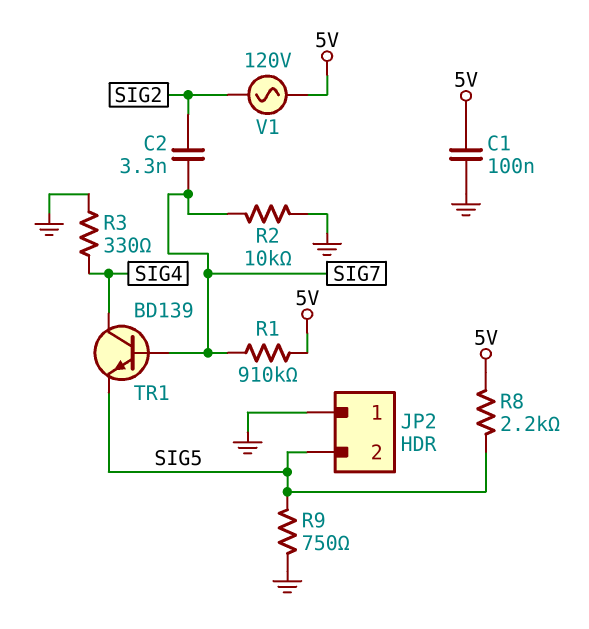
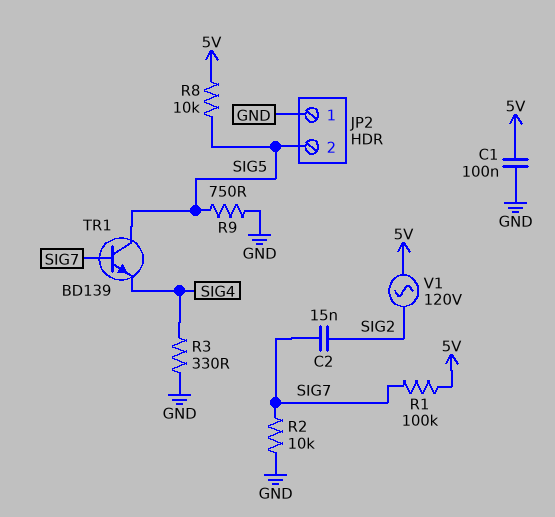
C2: 3.3nF (SIG2, SIG7) -> 15nF (SIG2, SIG7)
R1: 910k (5V, SIG7) -> 100k (5V, SIG7)
R8: 2.2k (5V, SIG5) -> 10k (5V, SIG5)
TR1: NPN BD139 (B SIG7, C SIG4, E SIG5) -> NPN BD139 (B SIG7, C SIG5, E SIG4)

